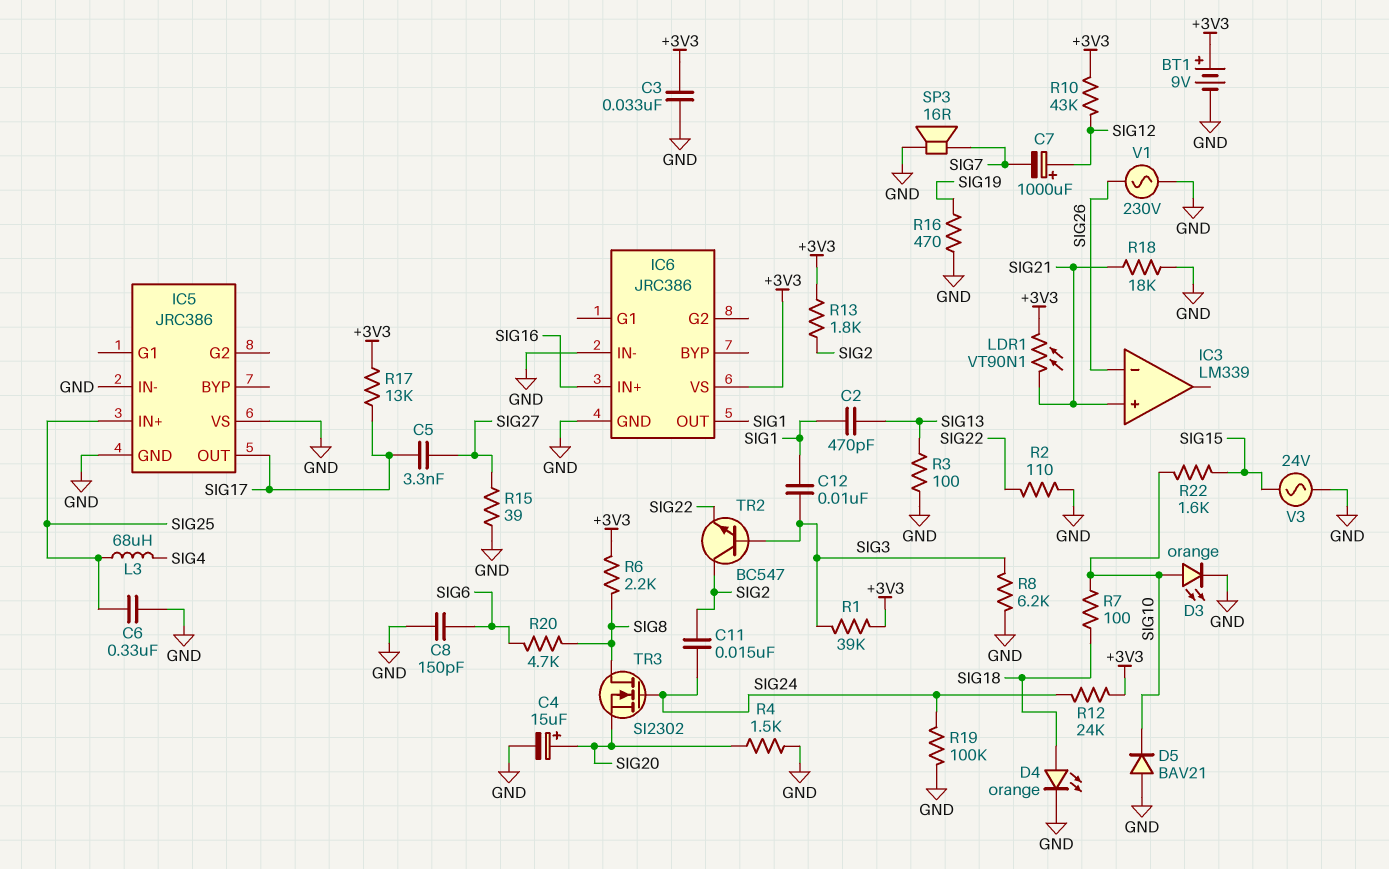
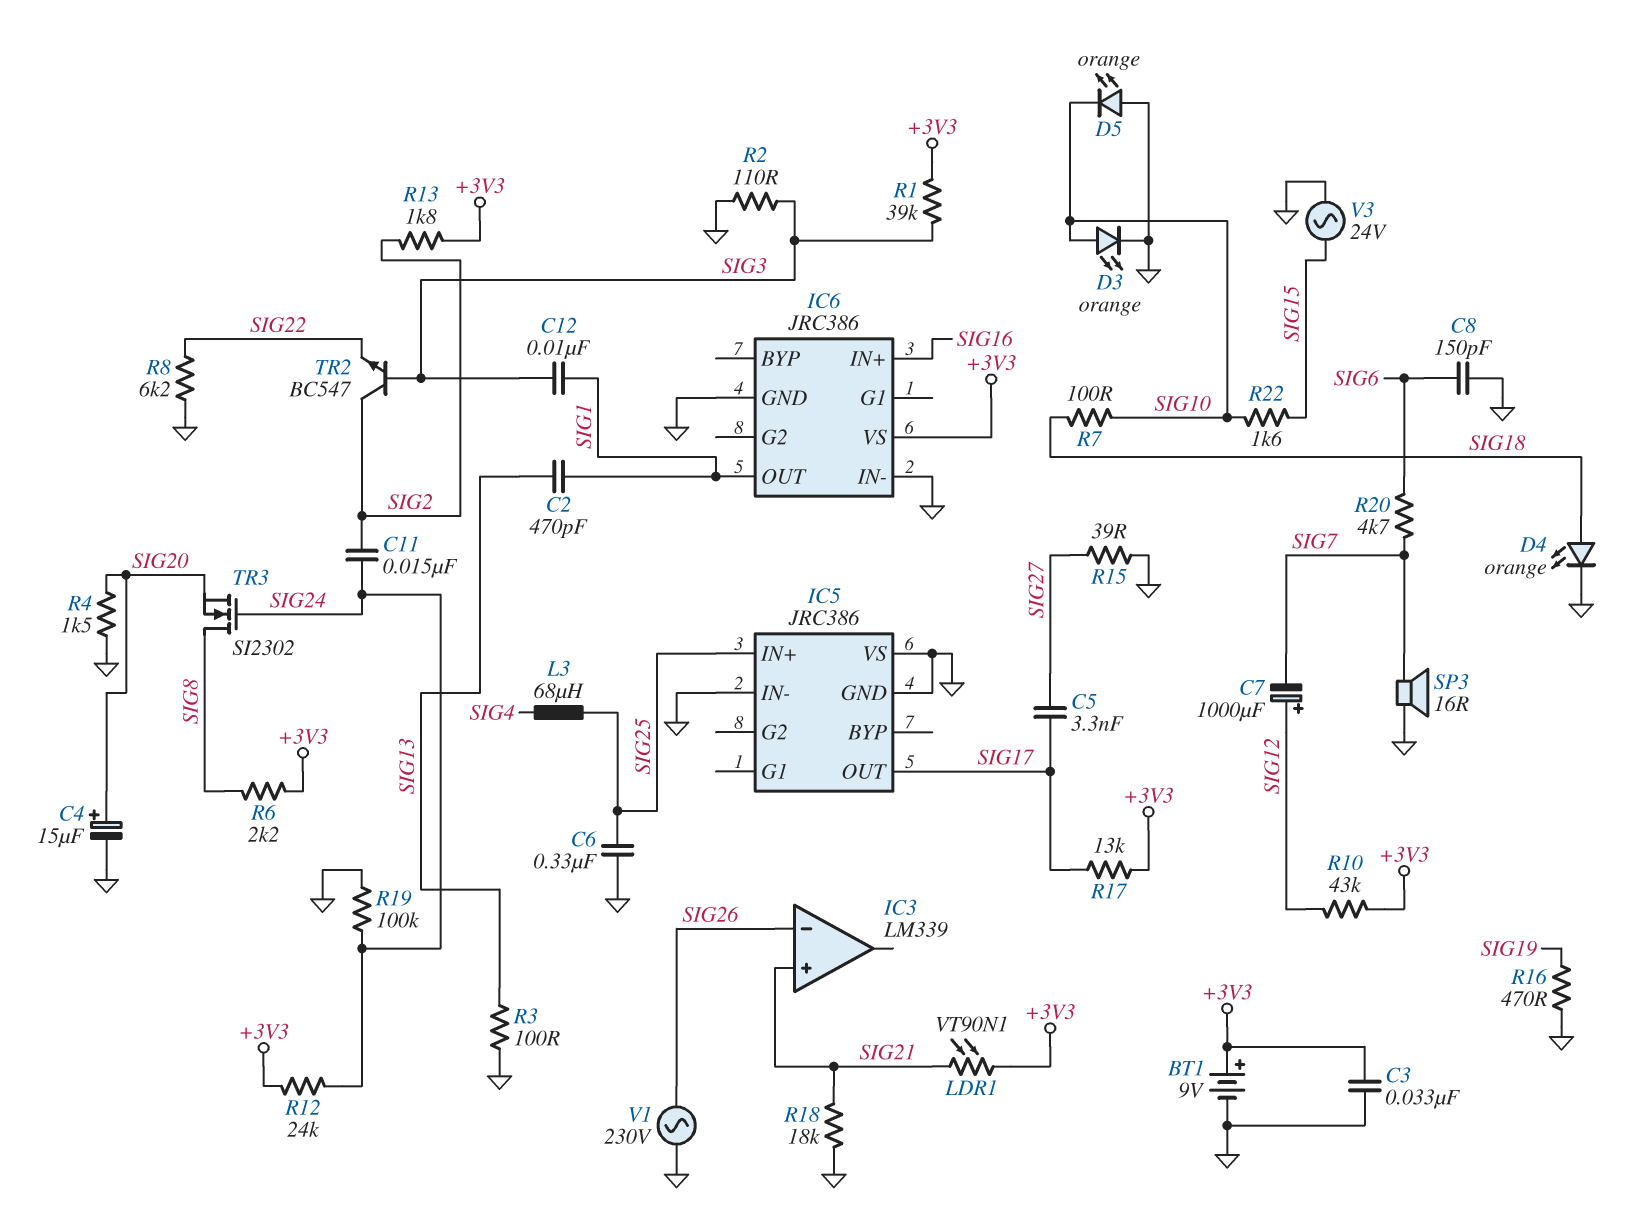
D5: diode BAV21 (A GND, K SIG10) -> LED orange (A GND, K SIG10)
R2: 110 (GND, SIG22) -> 110 (GND, SIG3)
R8: 6.2k (GND, SIG3) -> 6.2k (GND, SIG22)
R20: 4.7k (SIG6, SIG8) -> 4.7k (SIG6, SIG7)

